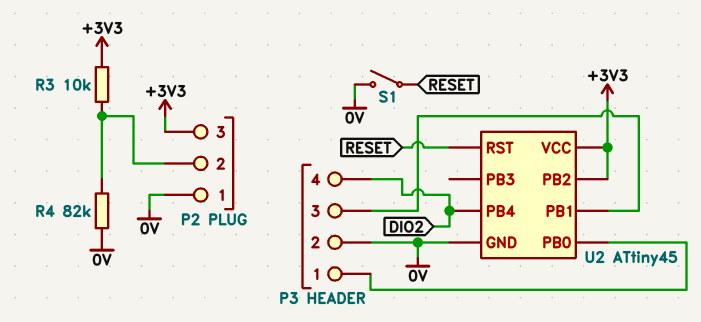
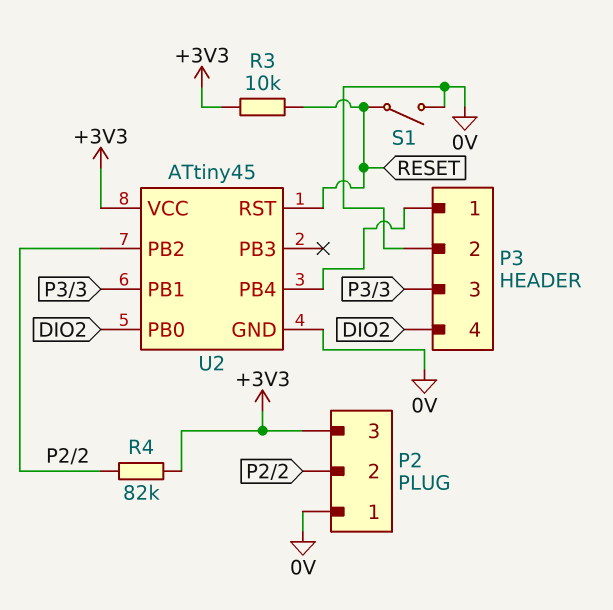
R3: 10k (+3V3, P2/2) -> 10k (+3V3, RESET)
R4: 82k (0V, P2/2) -> 82k (+3V3, P2/2)
U2 pin PB0: P3/1 -> DIO2
U2 pin PB2: +3V3 -> P2/2
U2 pin PB4: DIO2 -> P3/1

